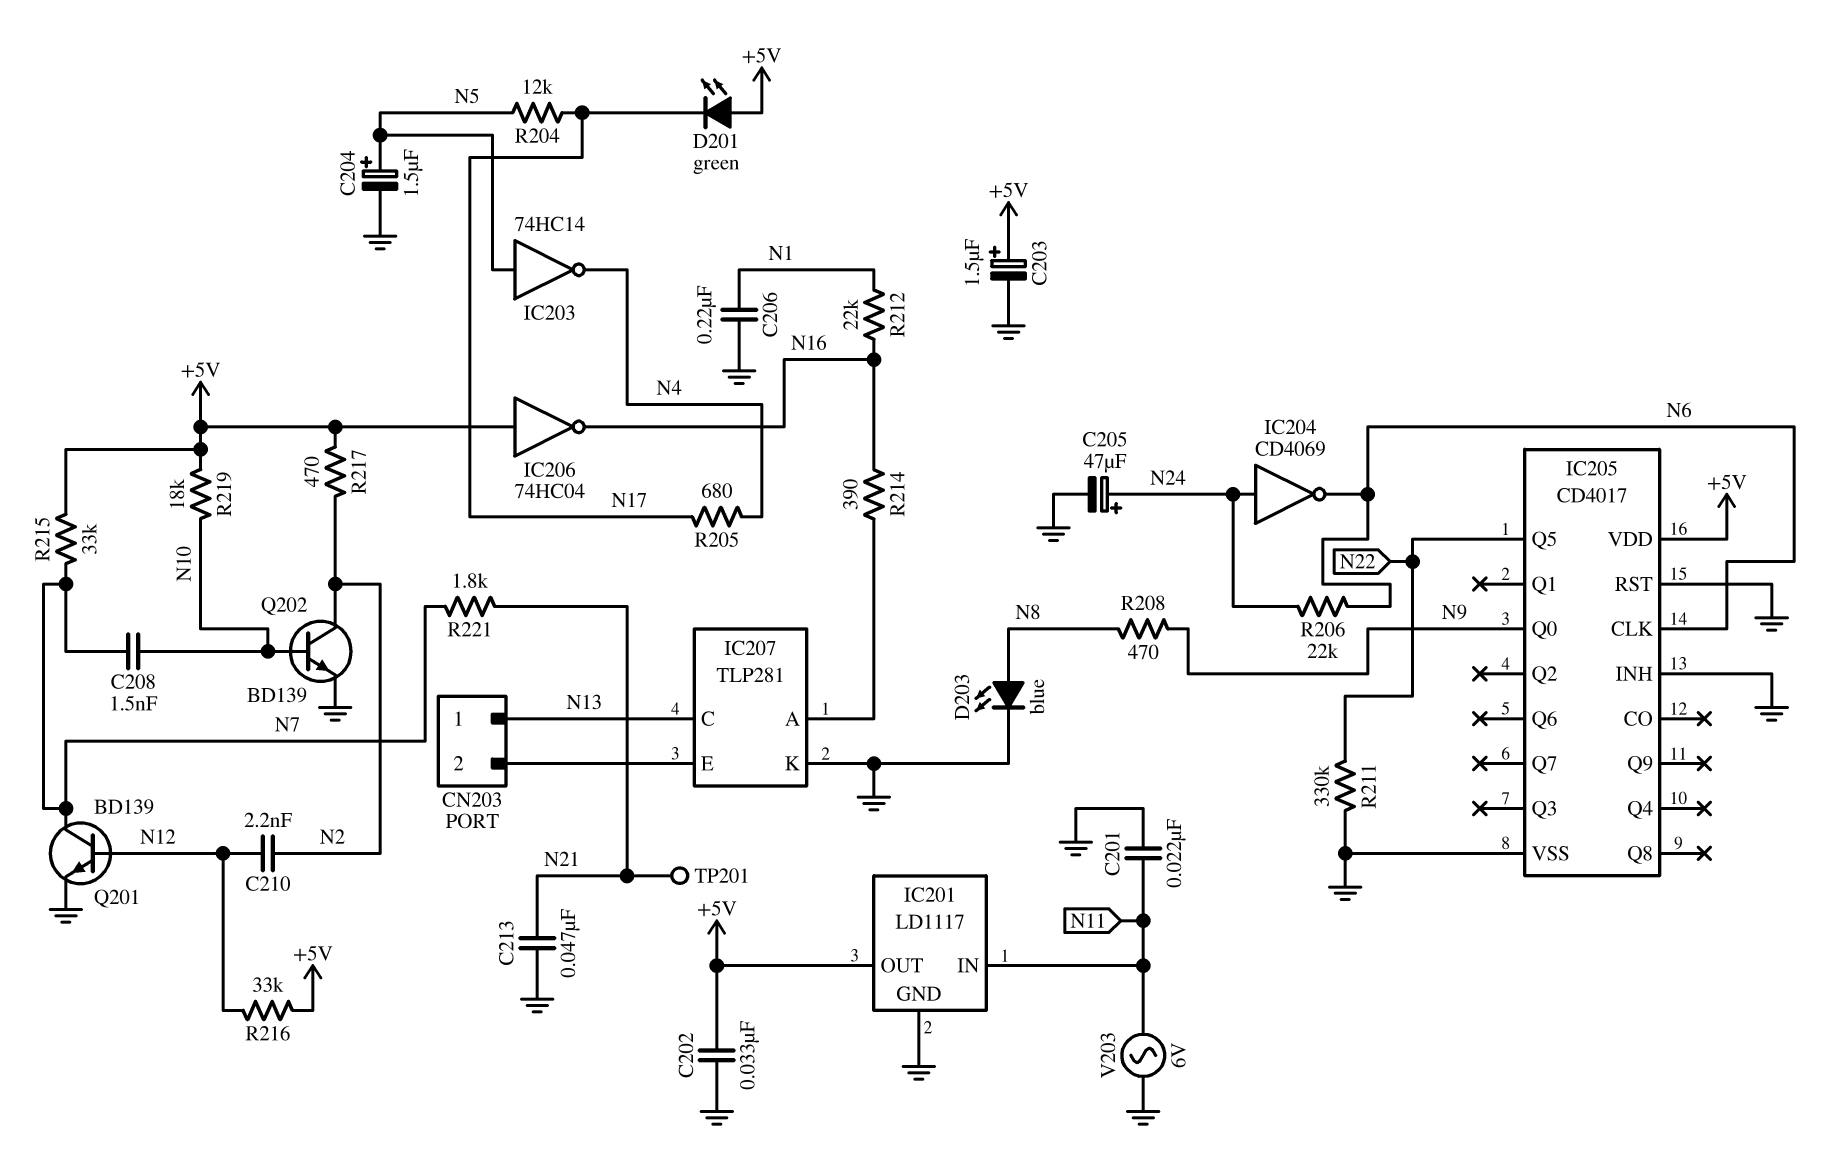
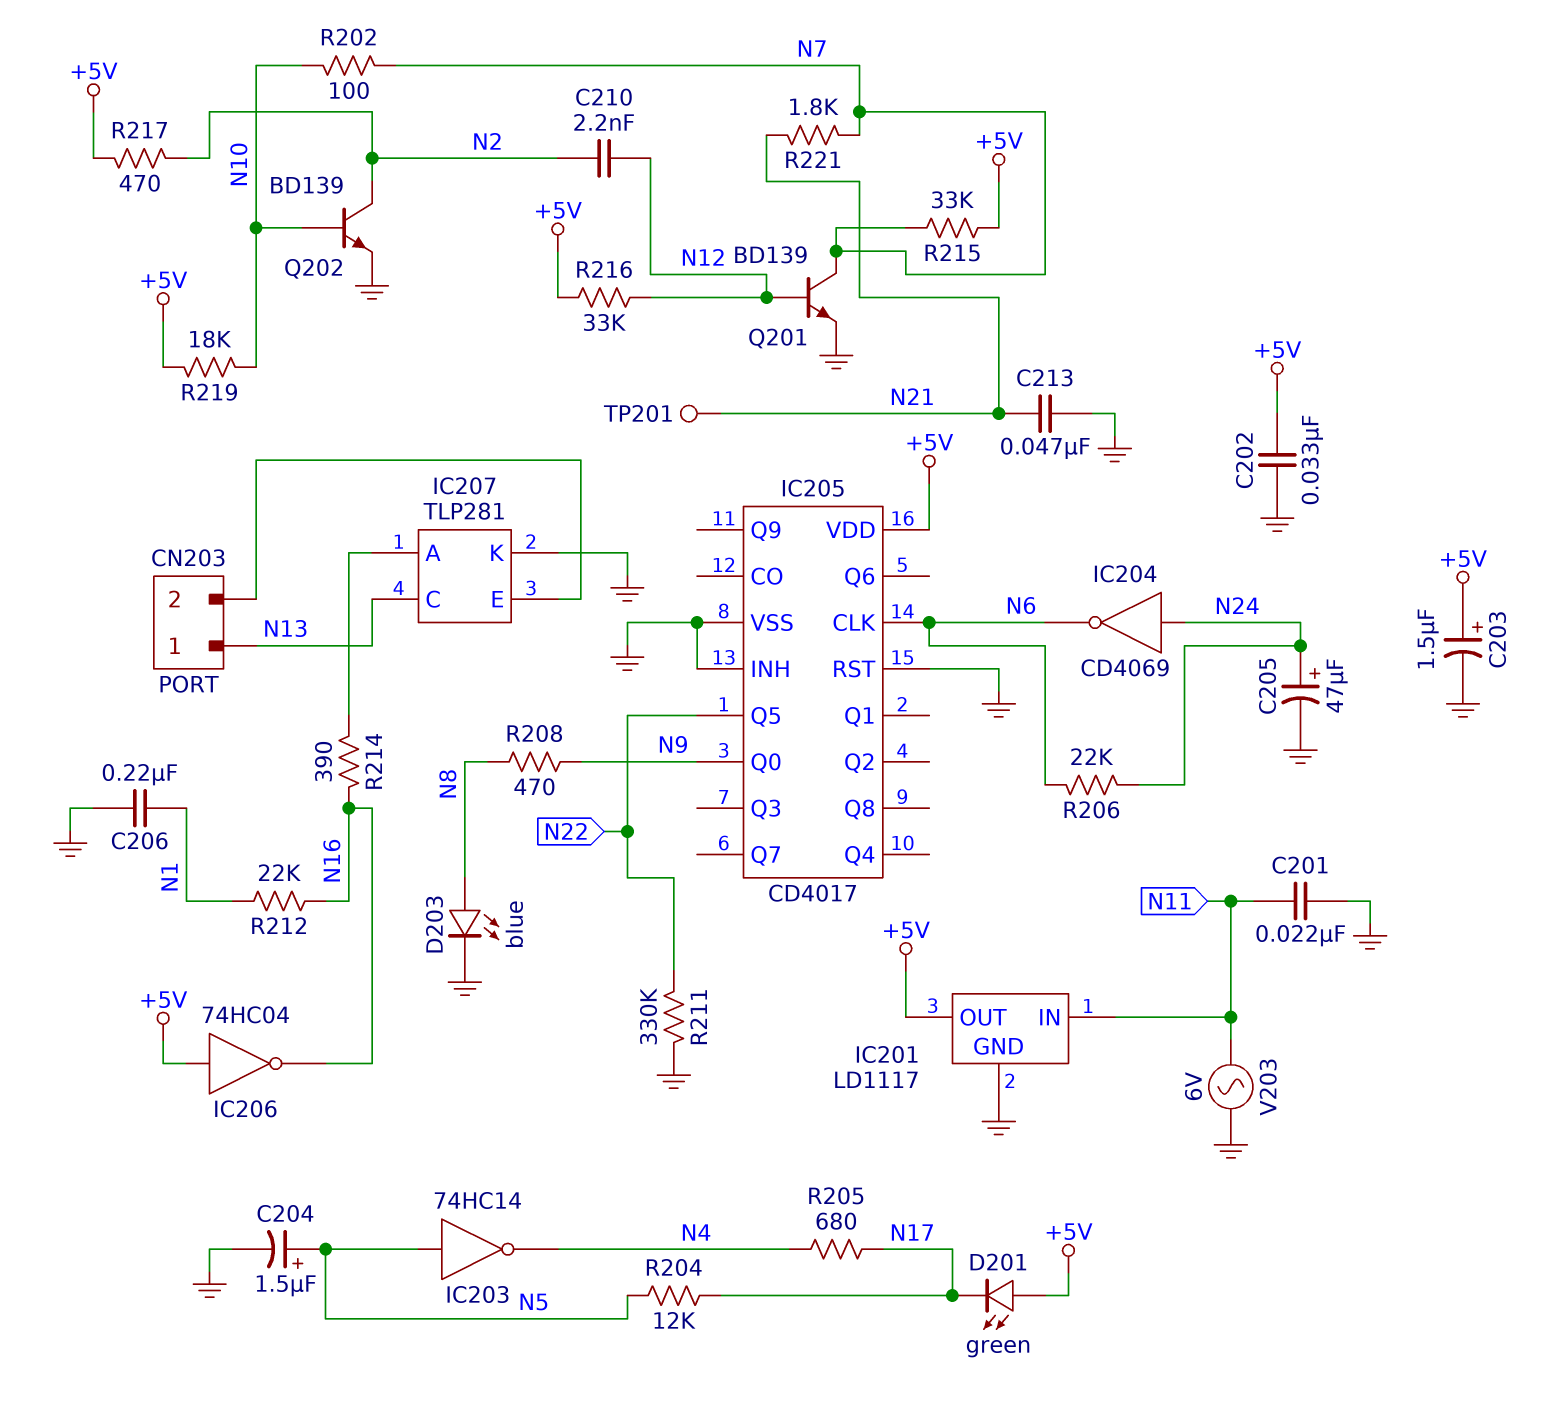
C208: 1.5nF (N7, N10) -> none
R202: none -> 100 (N7, N10)

